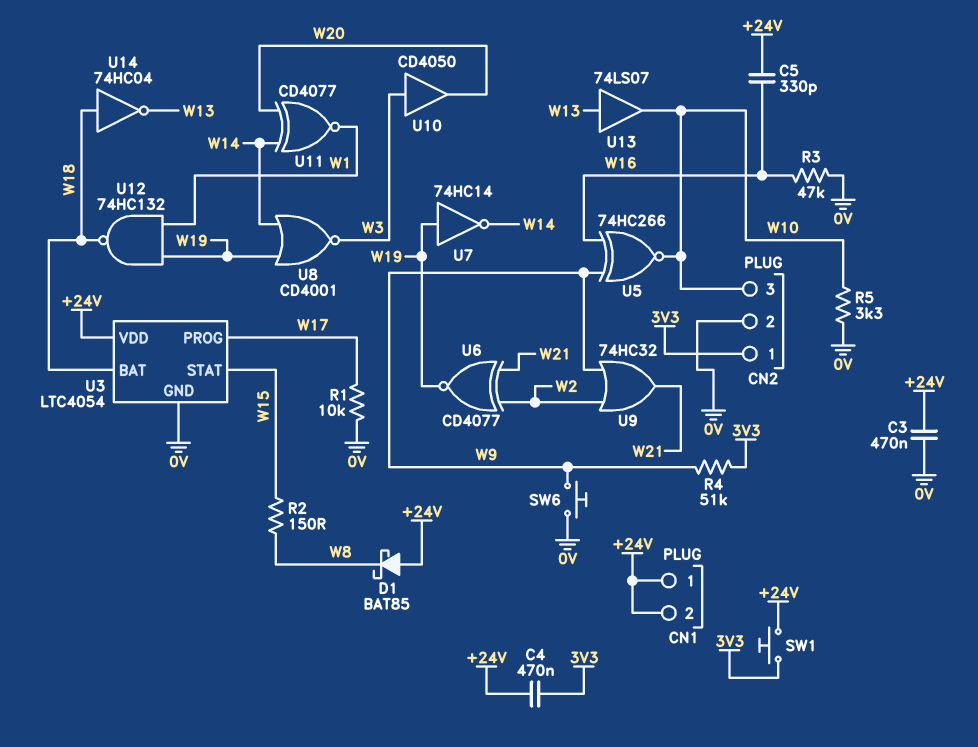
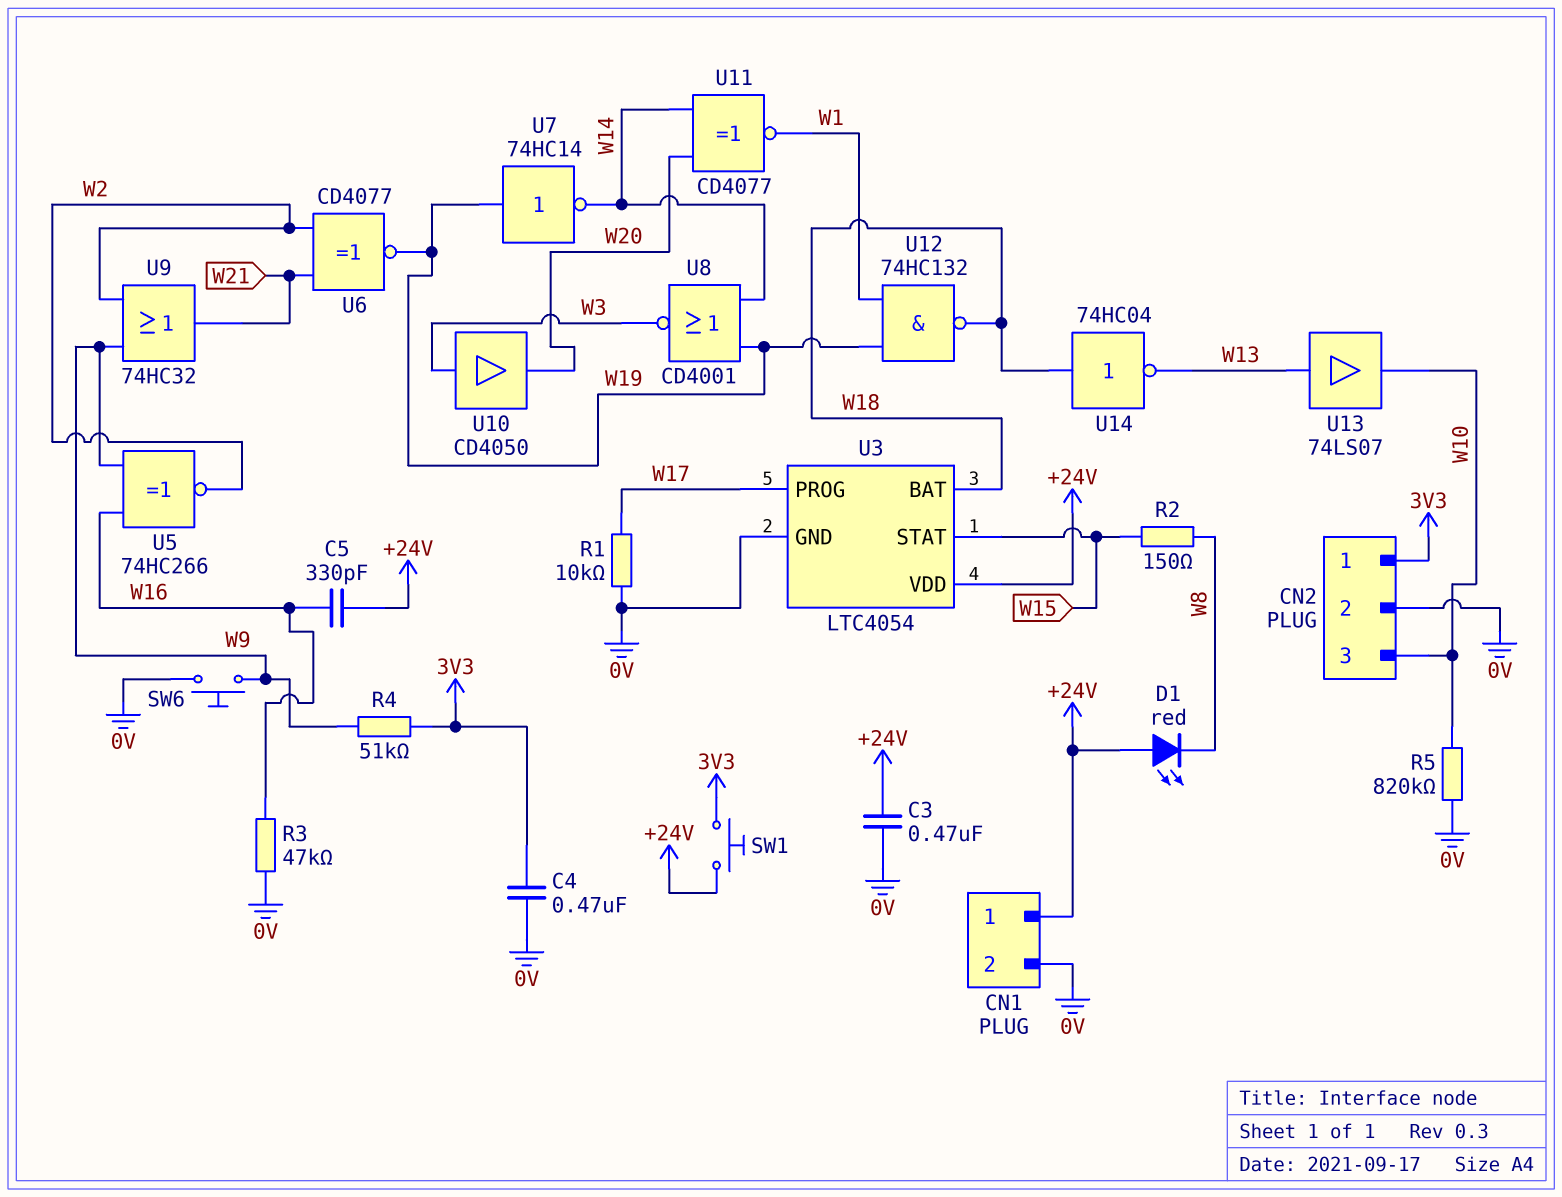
C4: 470nF (+24V, 3V3) -> 470nF (0V, 3V3)
CN1 pin 2: +24V -> 0V
D1: schottky BAT85 (A +24V, K W8) -> LED red (A +24V, K W8)
R5: 3.3k (0V, W10) -> 820k (0V, W10)
U5: XNOR 74HC266 (in W9, in W16, out W10) -> XNOR 74HC266 (in W9, in W16, out W2)

